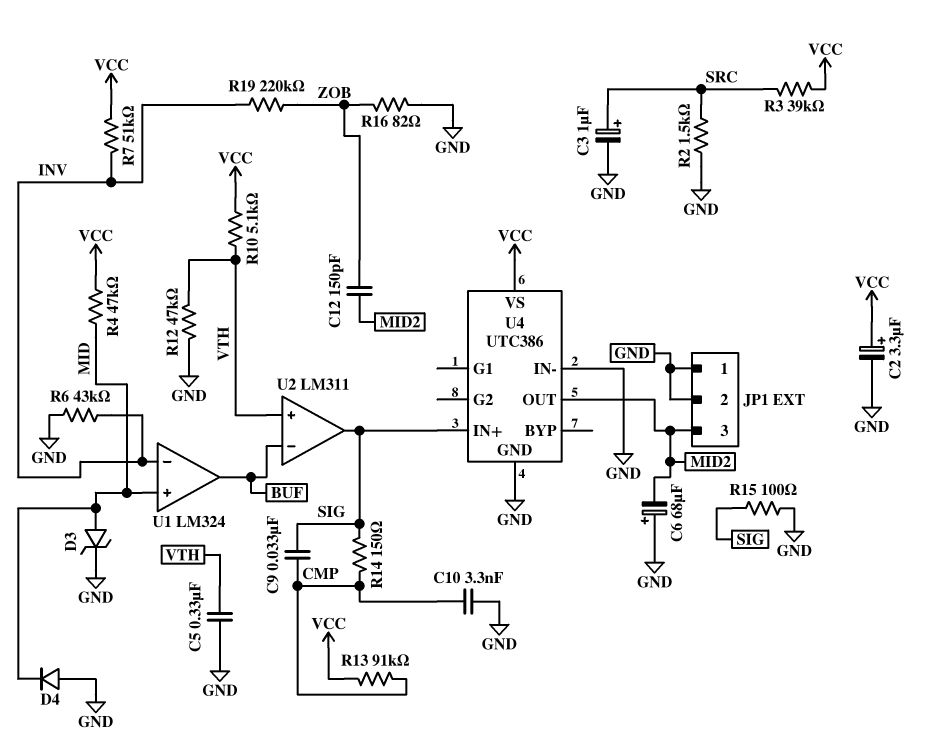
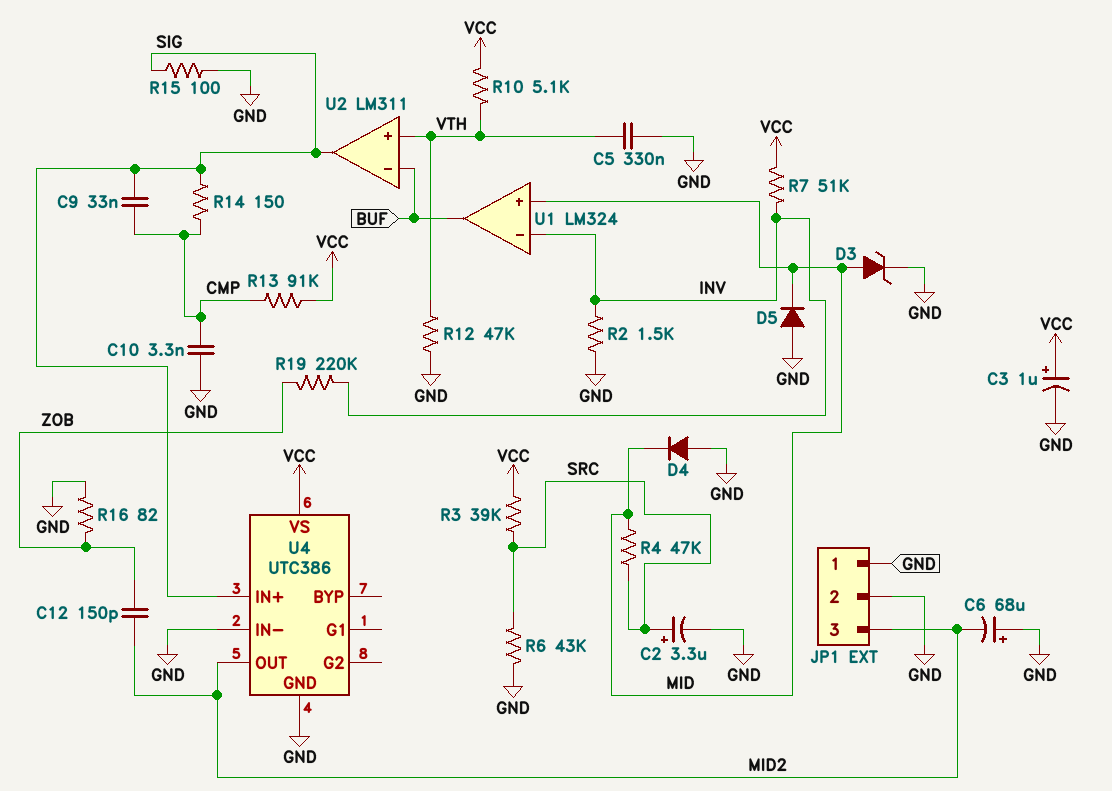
C2: 3.3uF (plus VCC, minus GND) -> 3.3uF (plus SRC, minus GND)
C3: 1uF (plus SRC, minus GND) -> 1uF (plus VCC, minus GND)
D5: none -> diode (A GND, K MID)
R2: 1.5k (GND, SRC) -> 1.5k (GND, INV)
R4: 47k (MID, VCC) -> 47k (MID, SRC)
R6: 43k (GND, INV) -> 43k (GND, SRC)

